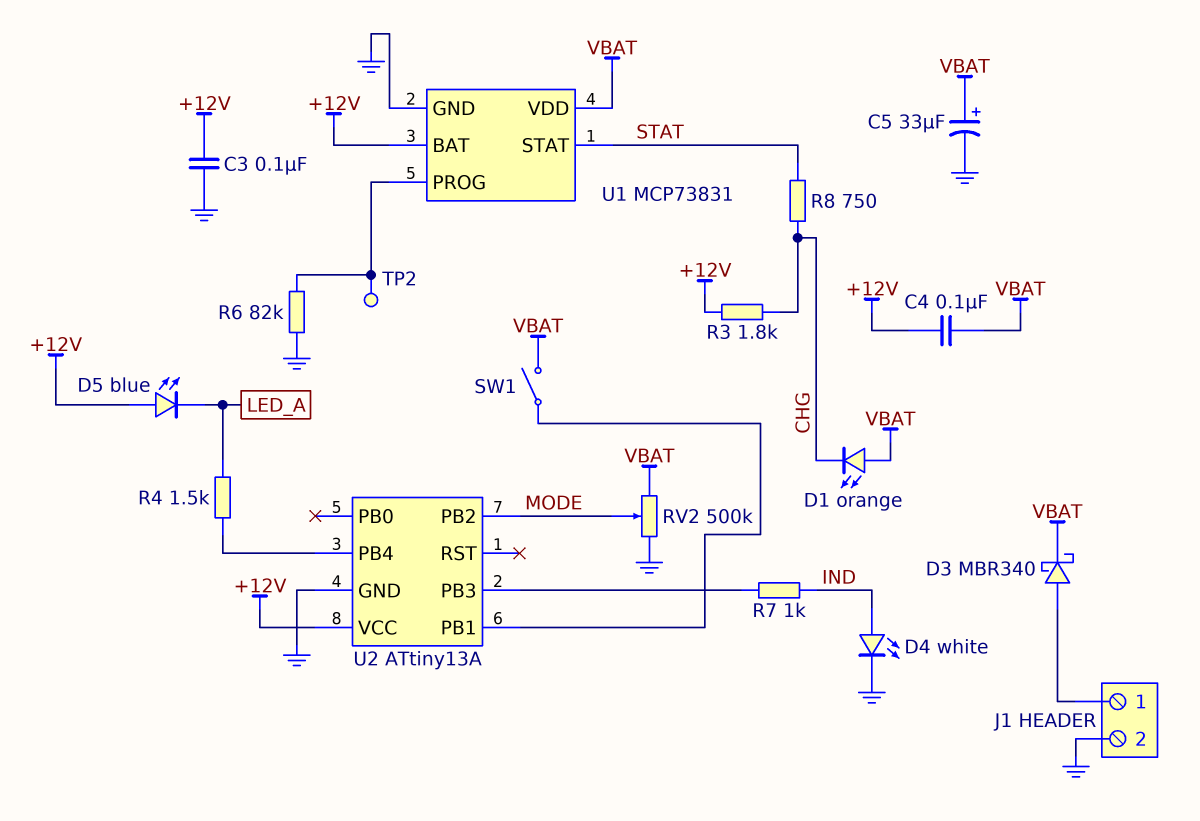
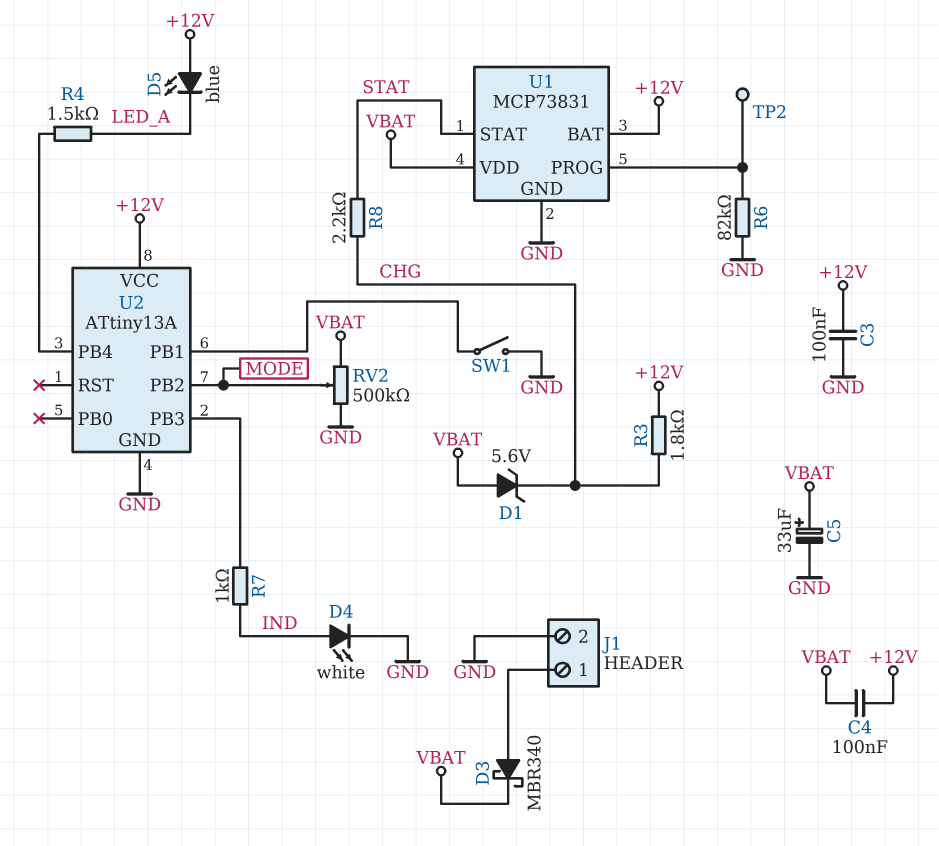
D1: LED orange (A VBAT, K CHG) -> zener 5.6V (A VBAT, K CHG)
R8: 750 (CHG, STAT) -> 2.2k (CHG, STAT)
SW1: switch (U2/PB1, VBAT) -> switch (GND, U2/PB1)

